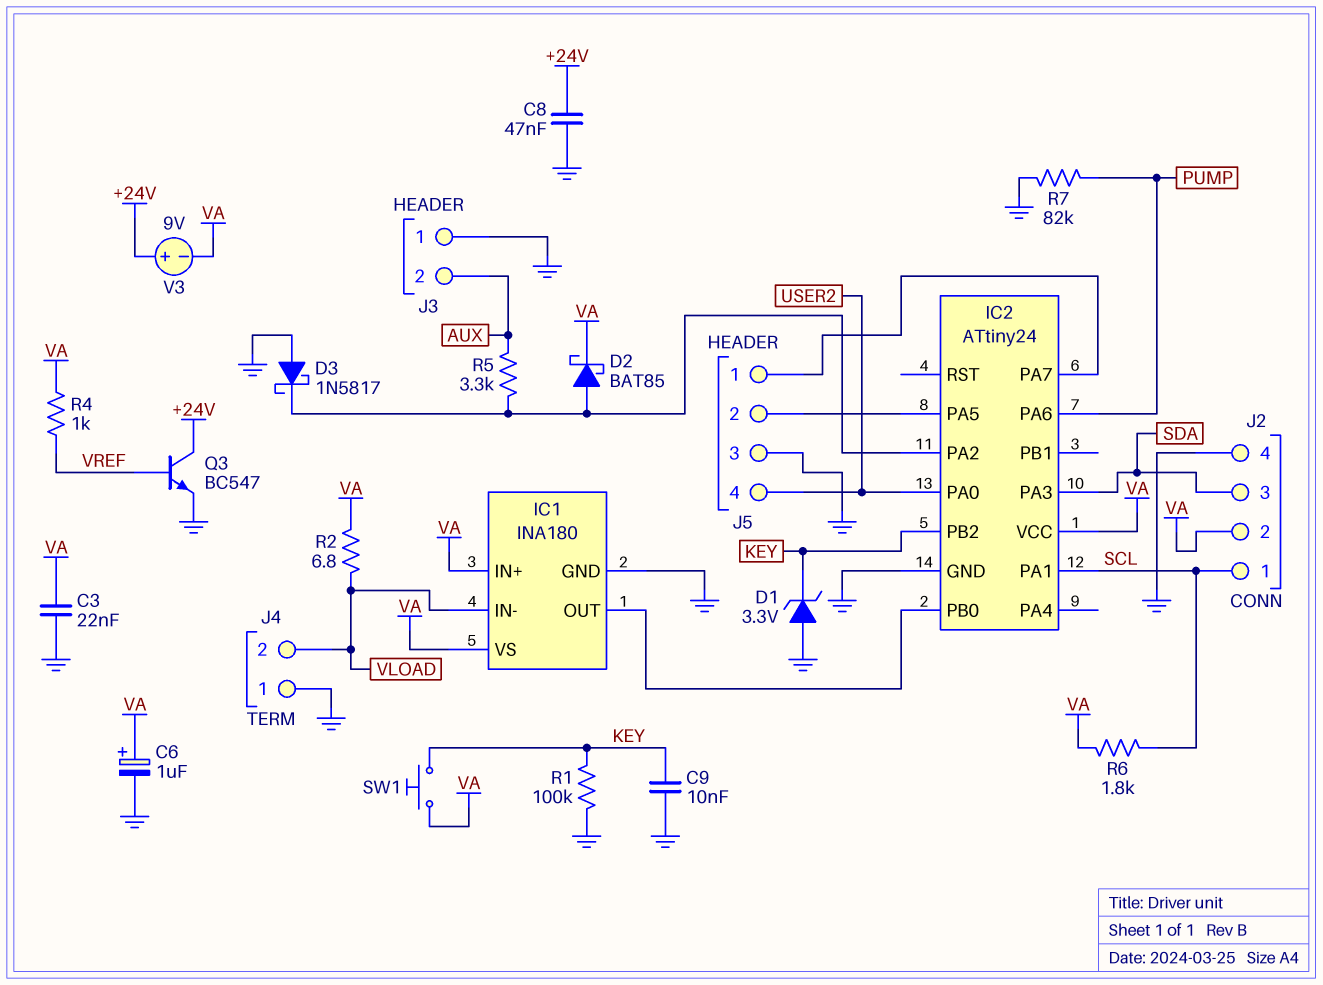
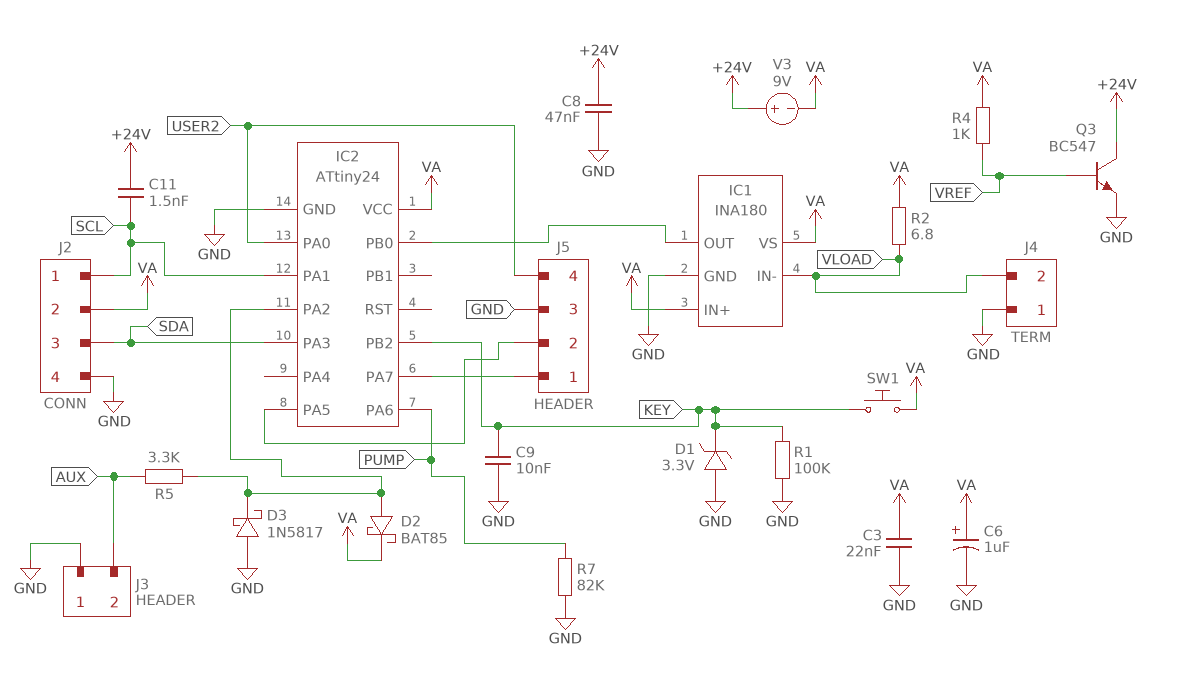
C11: none -> 1.5nF (+24V, SCL)
R6: 1.8k (SCL, VA) -> none

